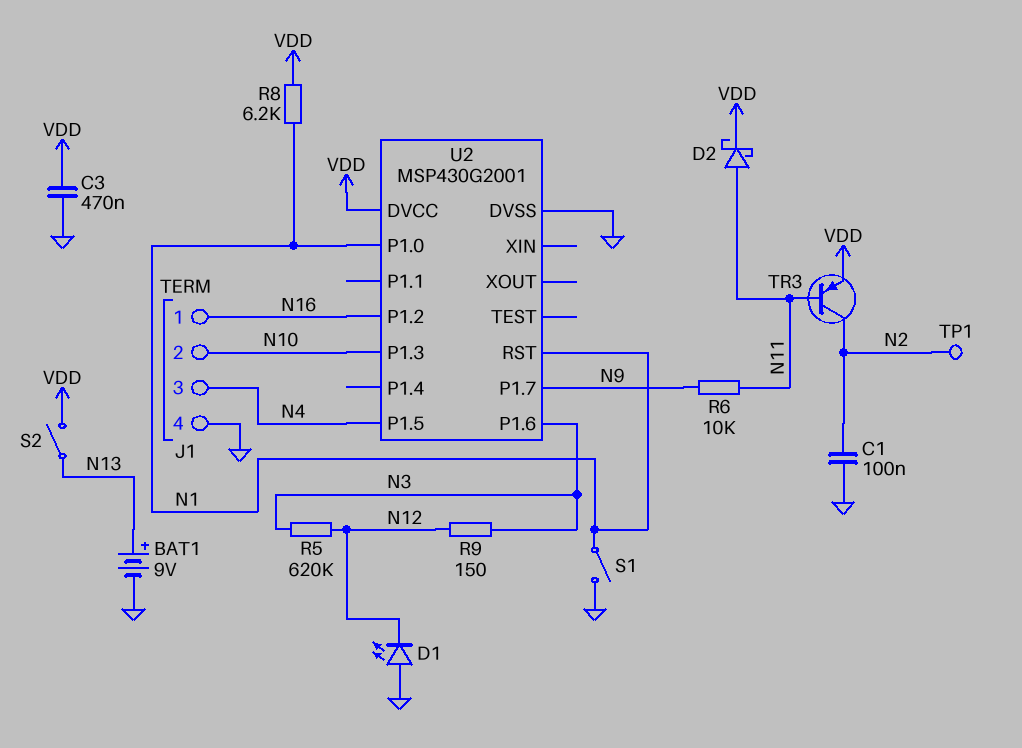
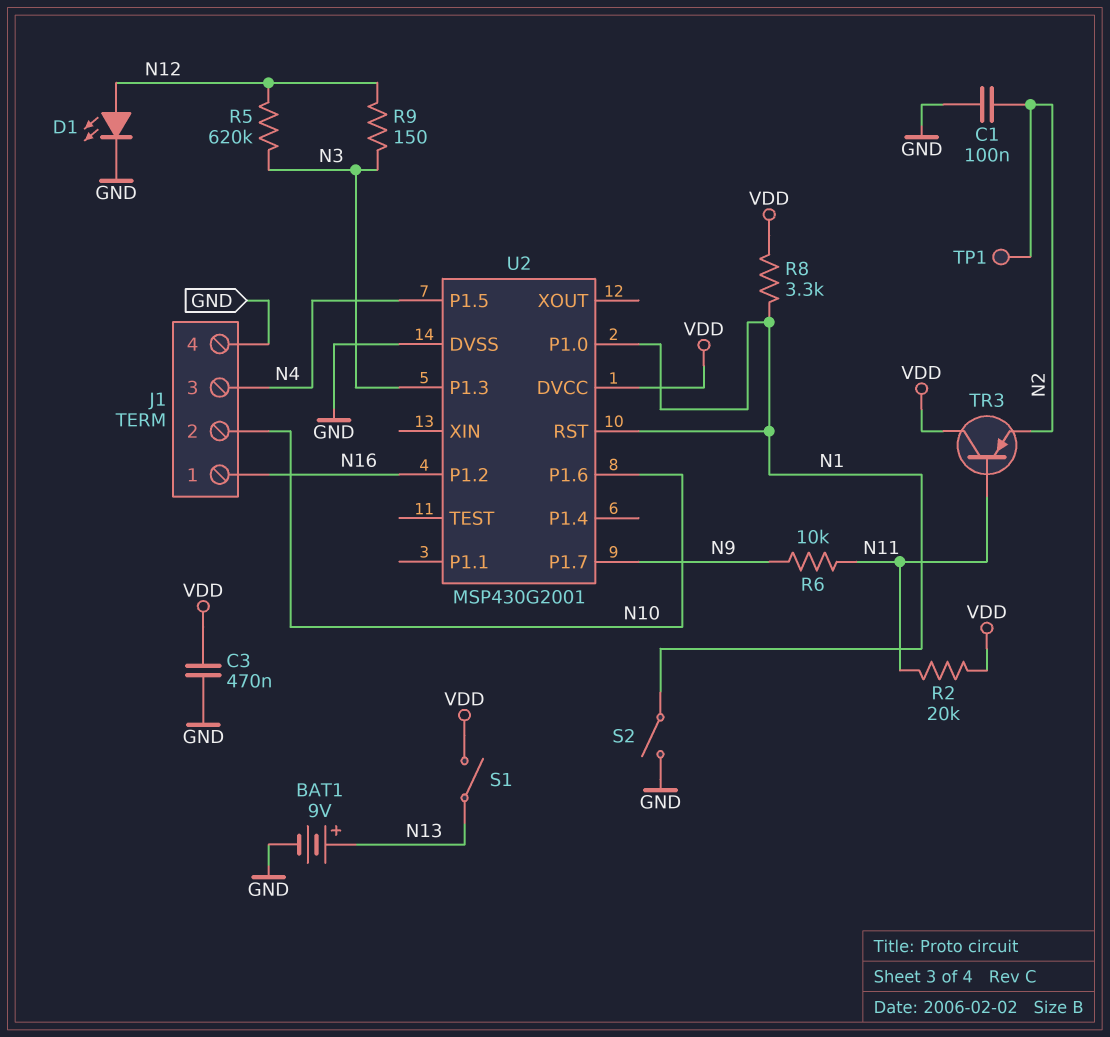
D1: LED (A GND, K N12) -> LED (A N12, K GND)
D2: schottky (A N11, K VDD) -> none
R2: none -> 20k (N11, VDD)
R8: 6.2k (N1, VDD) -> 3.3k (N1, VDD)
S1: switch (GND, N1) -> switch (N13, VDD)
S2: switch (N13, VDD) -> switch (GND, N1)
TR3: PNP (B N11, C N2, E VDD) -> PNP (B N11, C VDD, E N2)
U2 pin P1.3: N10 -> N3
U2 pin P1.6: N3 -> N10

